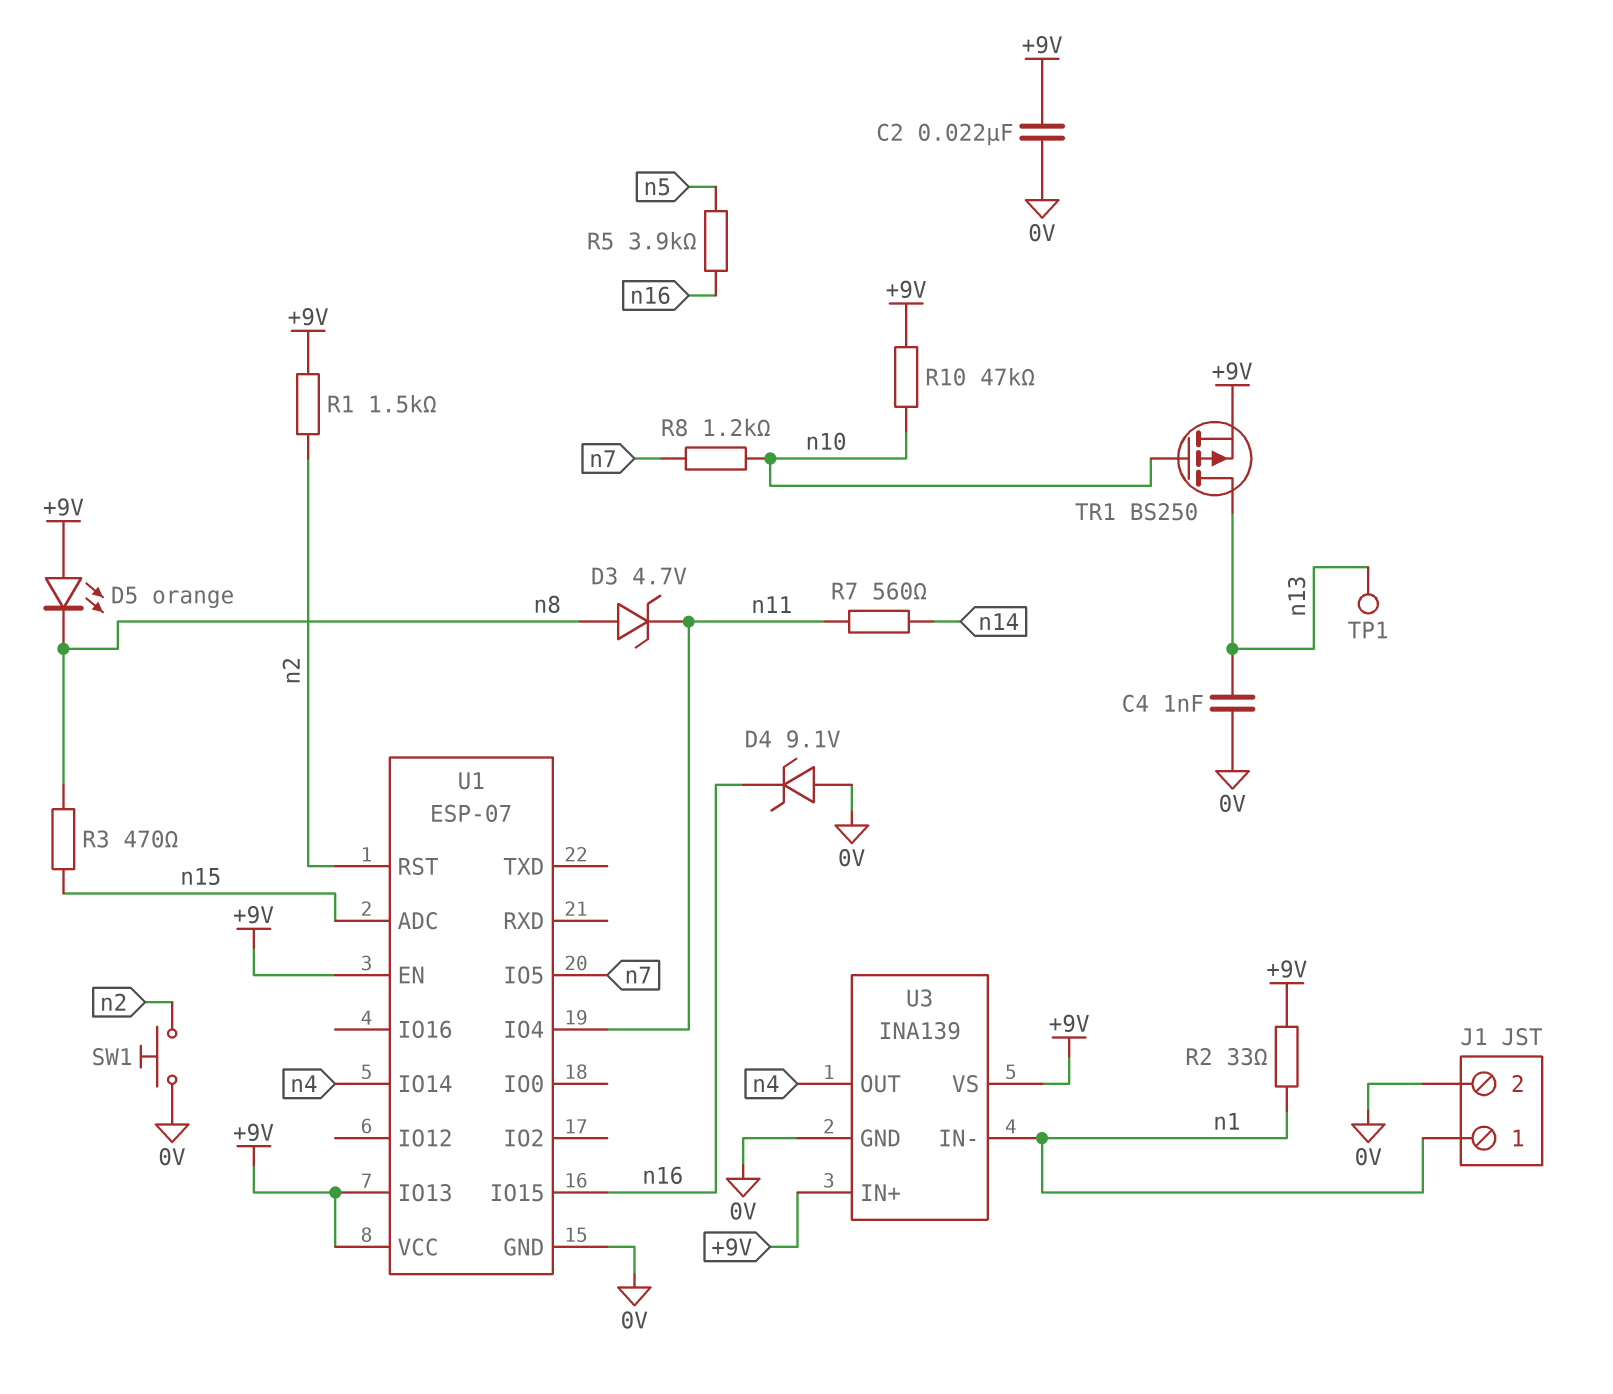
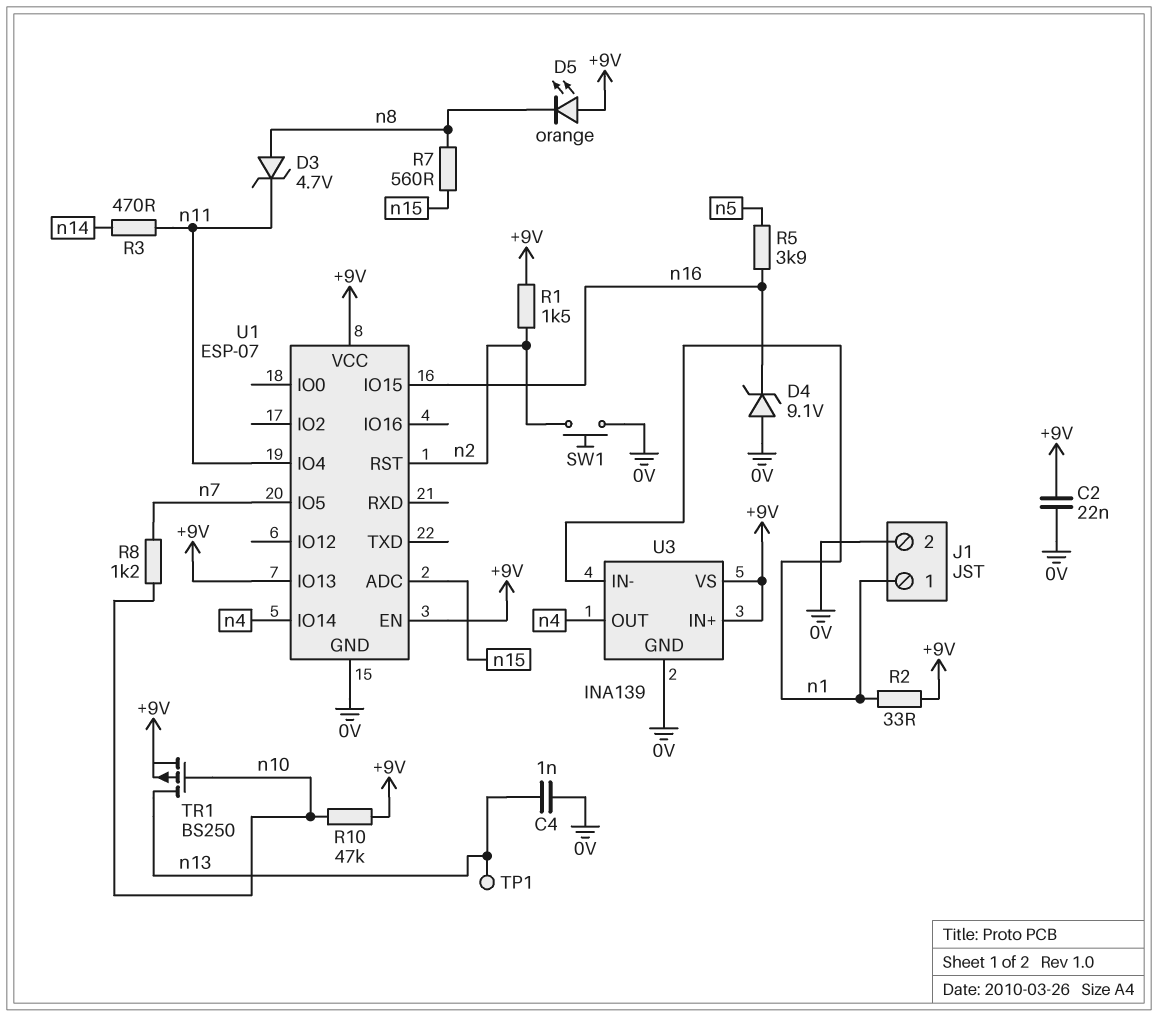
R3: 470 (n8, n15) -> 470 (n11, n14)
R7: 560 (n11, n14) -> 560 (n8, n15)

